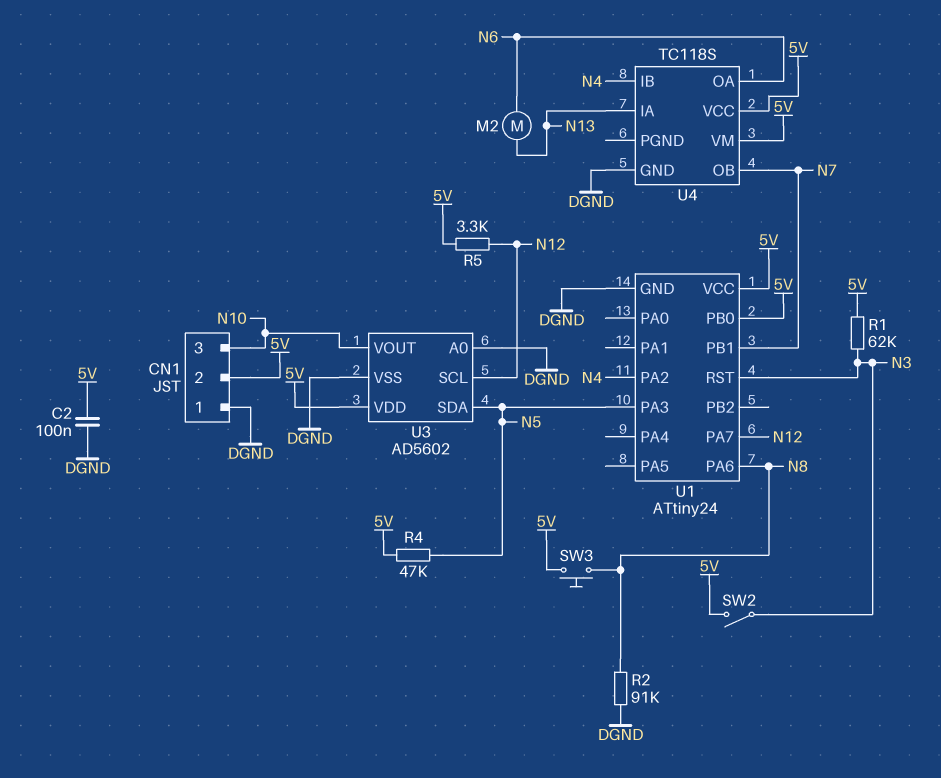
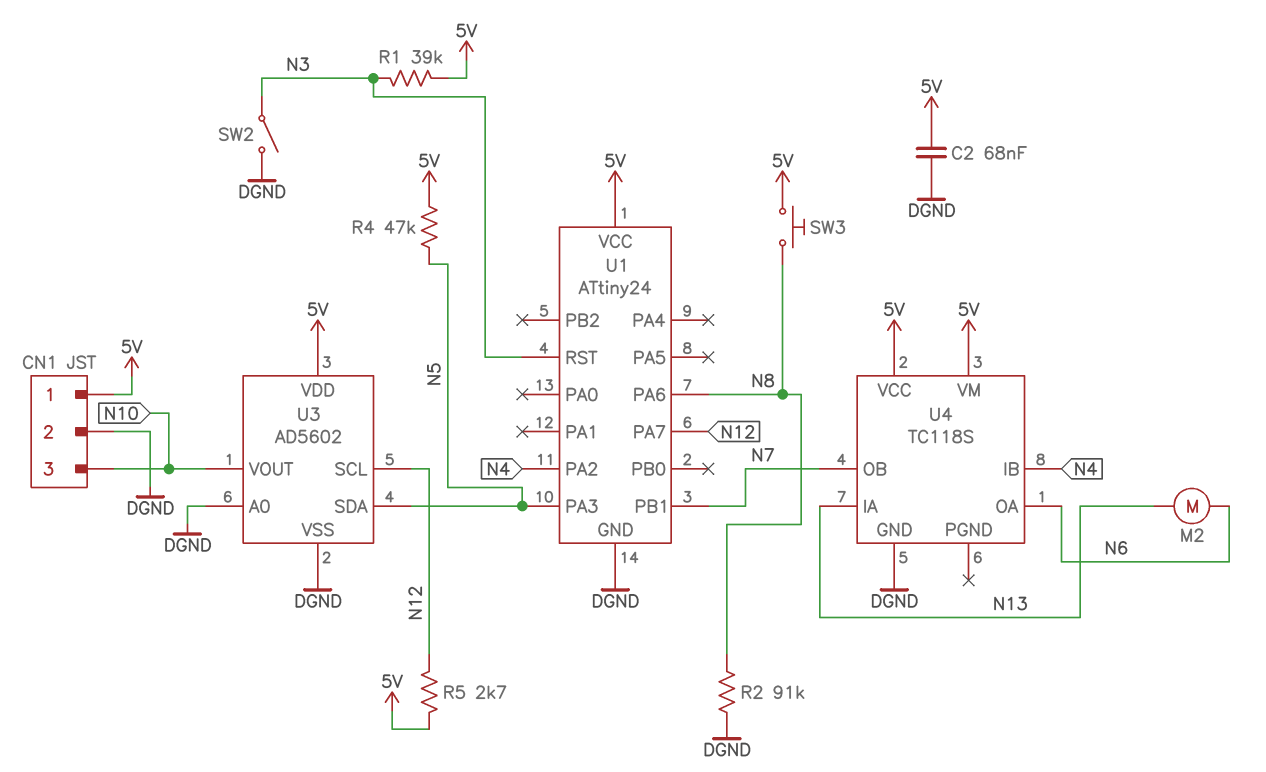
C2: 100nF (5V, DGND) -> 68nF (5V, DGND)
CN1 pin 1: DGND -> 5V
CN1 pin 2: 5V -> DGND
R1: 62k (5V, N3) -> 39k (5V, N3)
R5: 3.3k (5V, N12) -> 2.7k (5V, N12)
SW2: switch (5V, N3) -> switch (DGND, N3)
U1 pin PB0: 5V -> none

